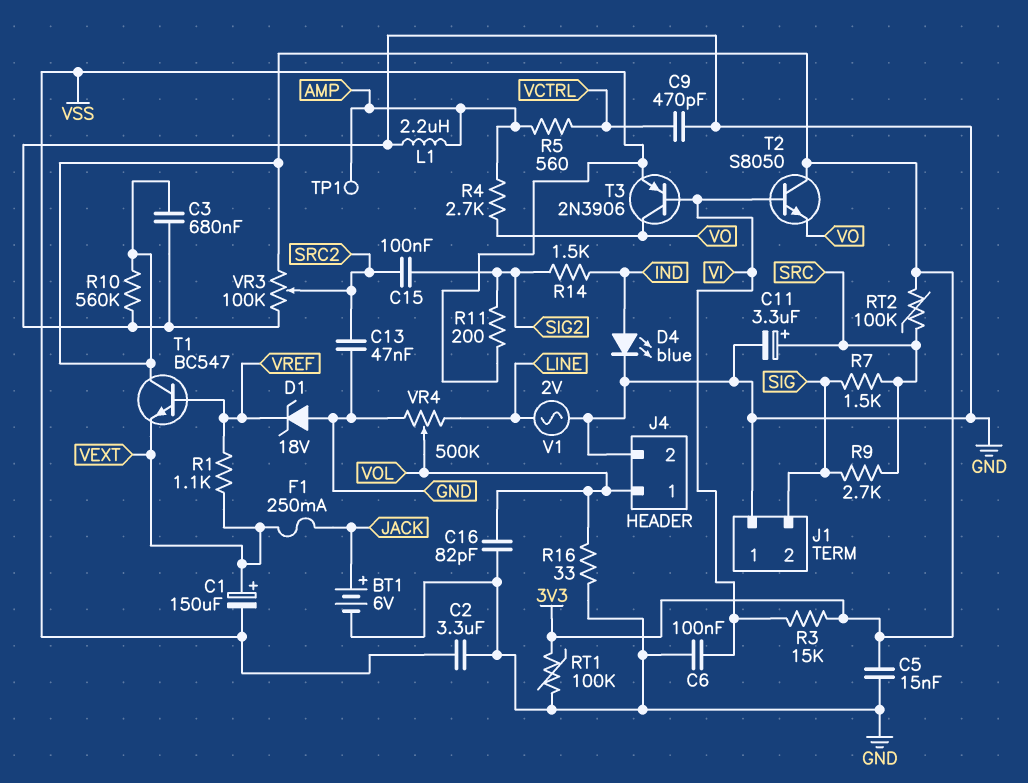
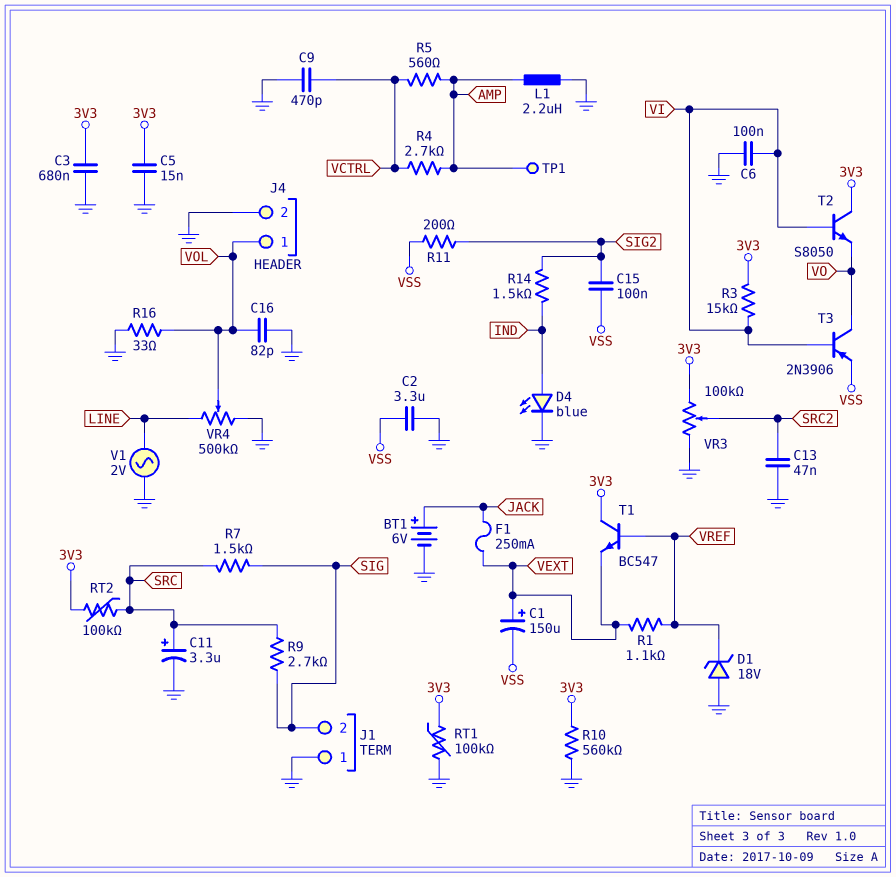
C15: 100nF (SIG2, SRC2) -> 100nF (SIG2, VSS)
R4: 2.7k (AMP, VO) -> 2.7k (AMP, VCTRL)

